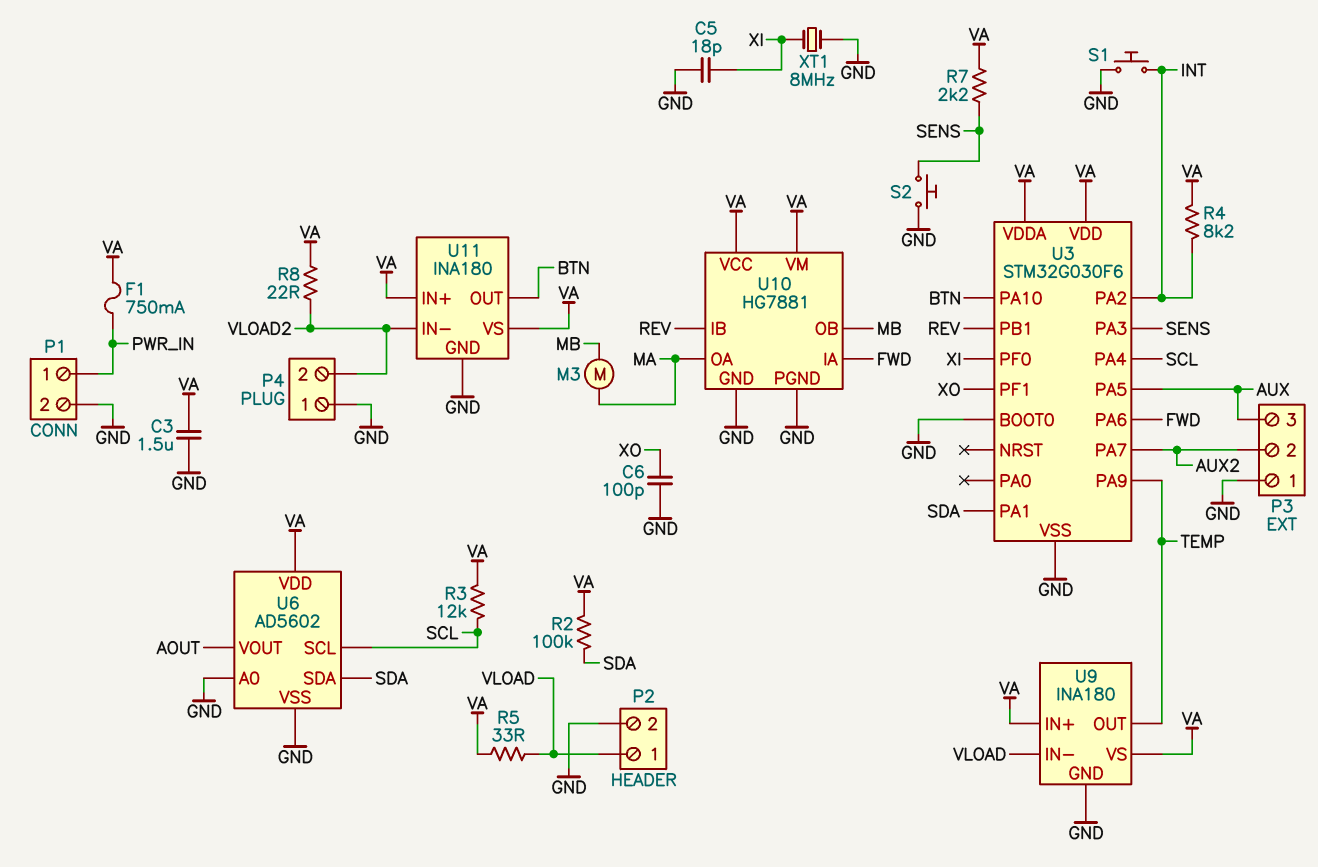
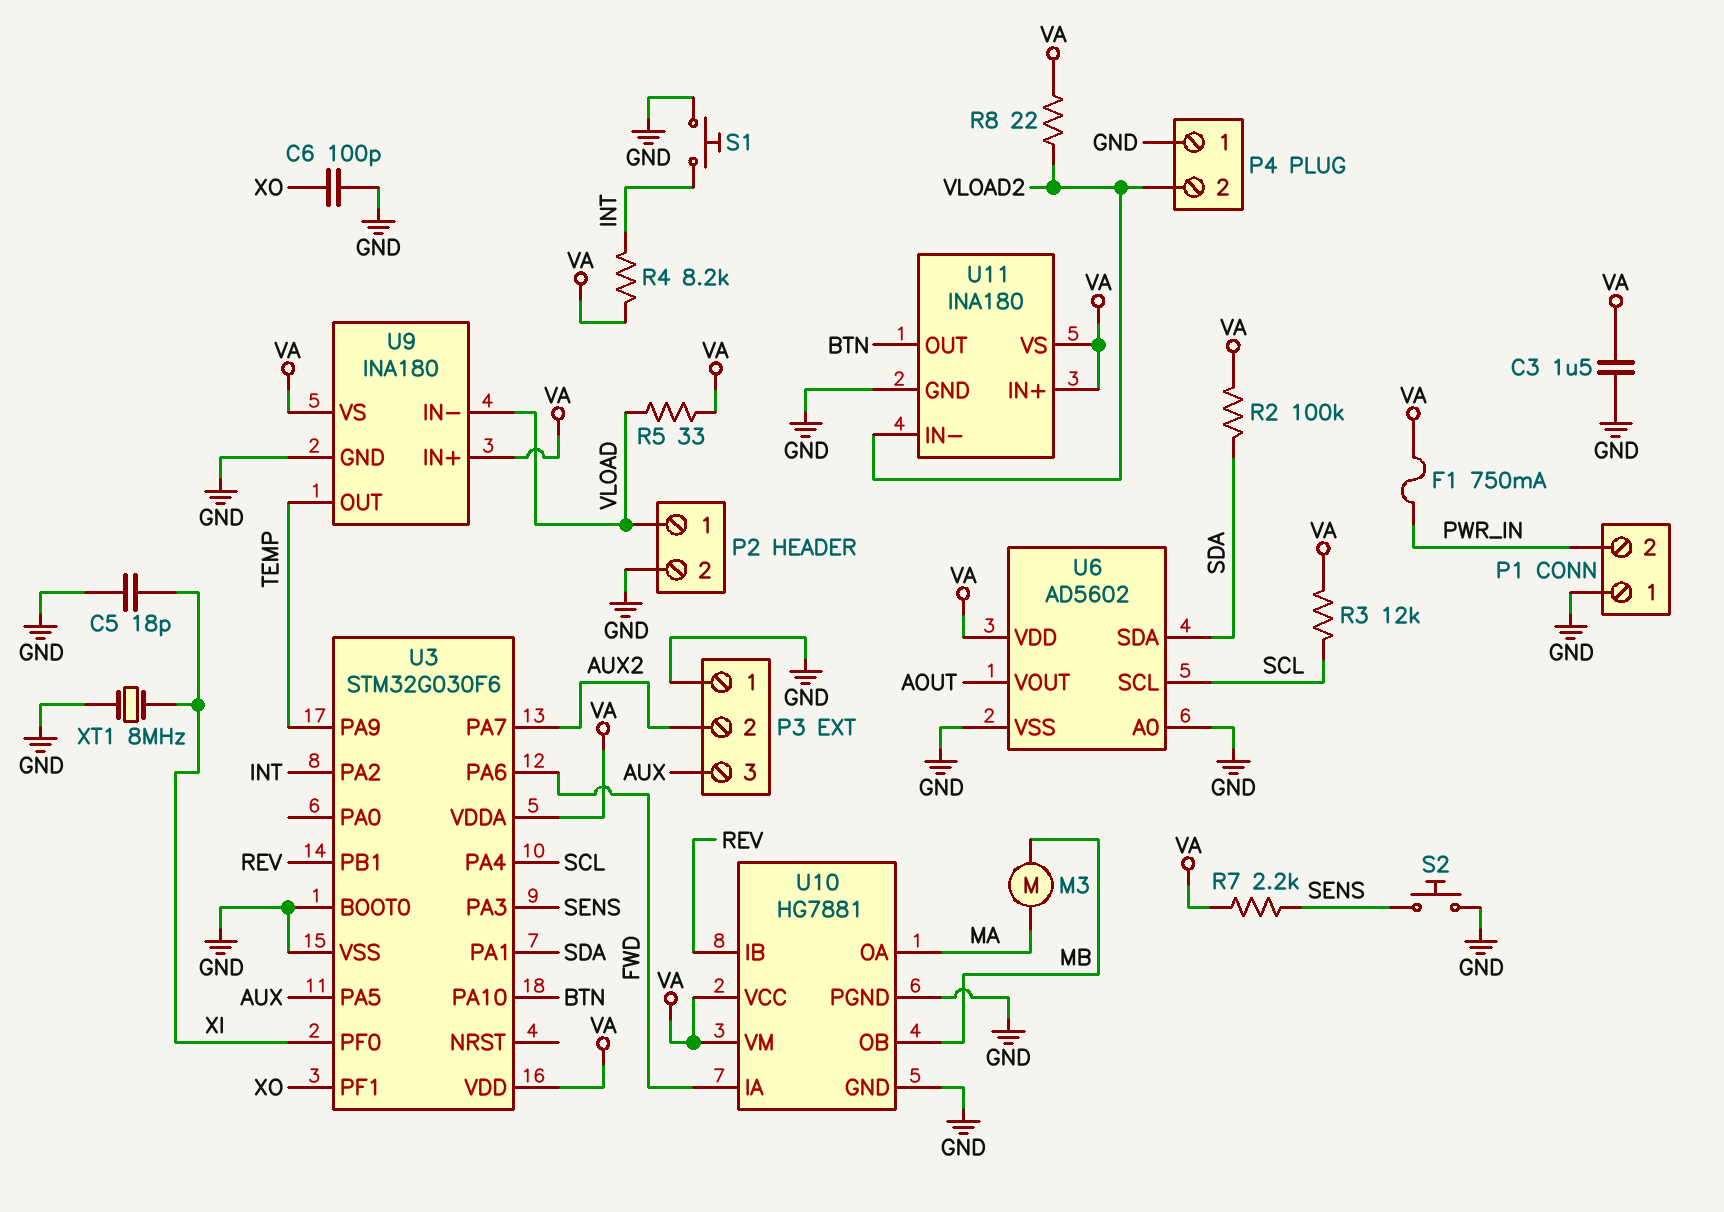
P1 pin 1: PWR_IN -> GND
P1 pin 2: GND -> PWR_IN

